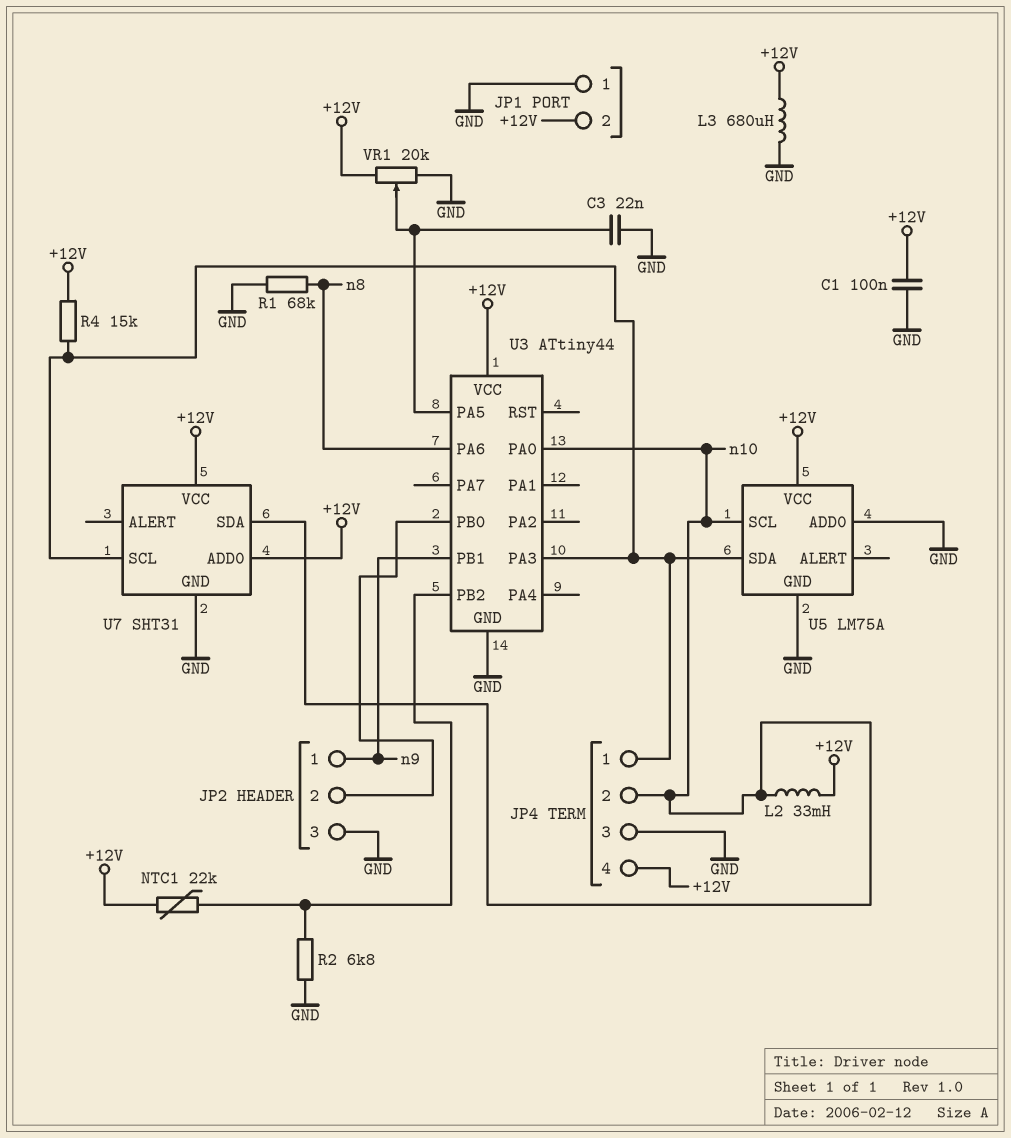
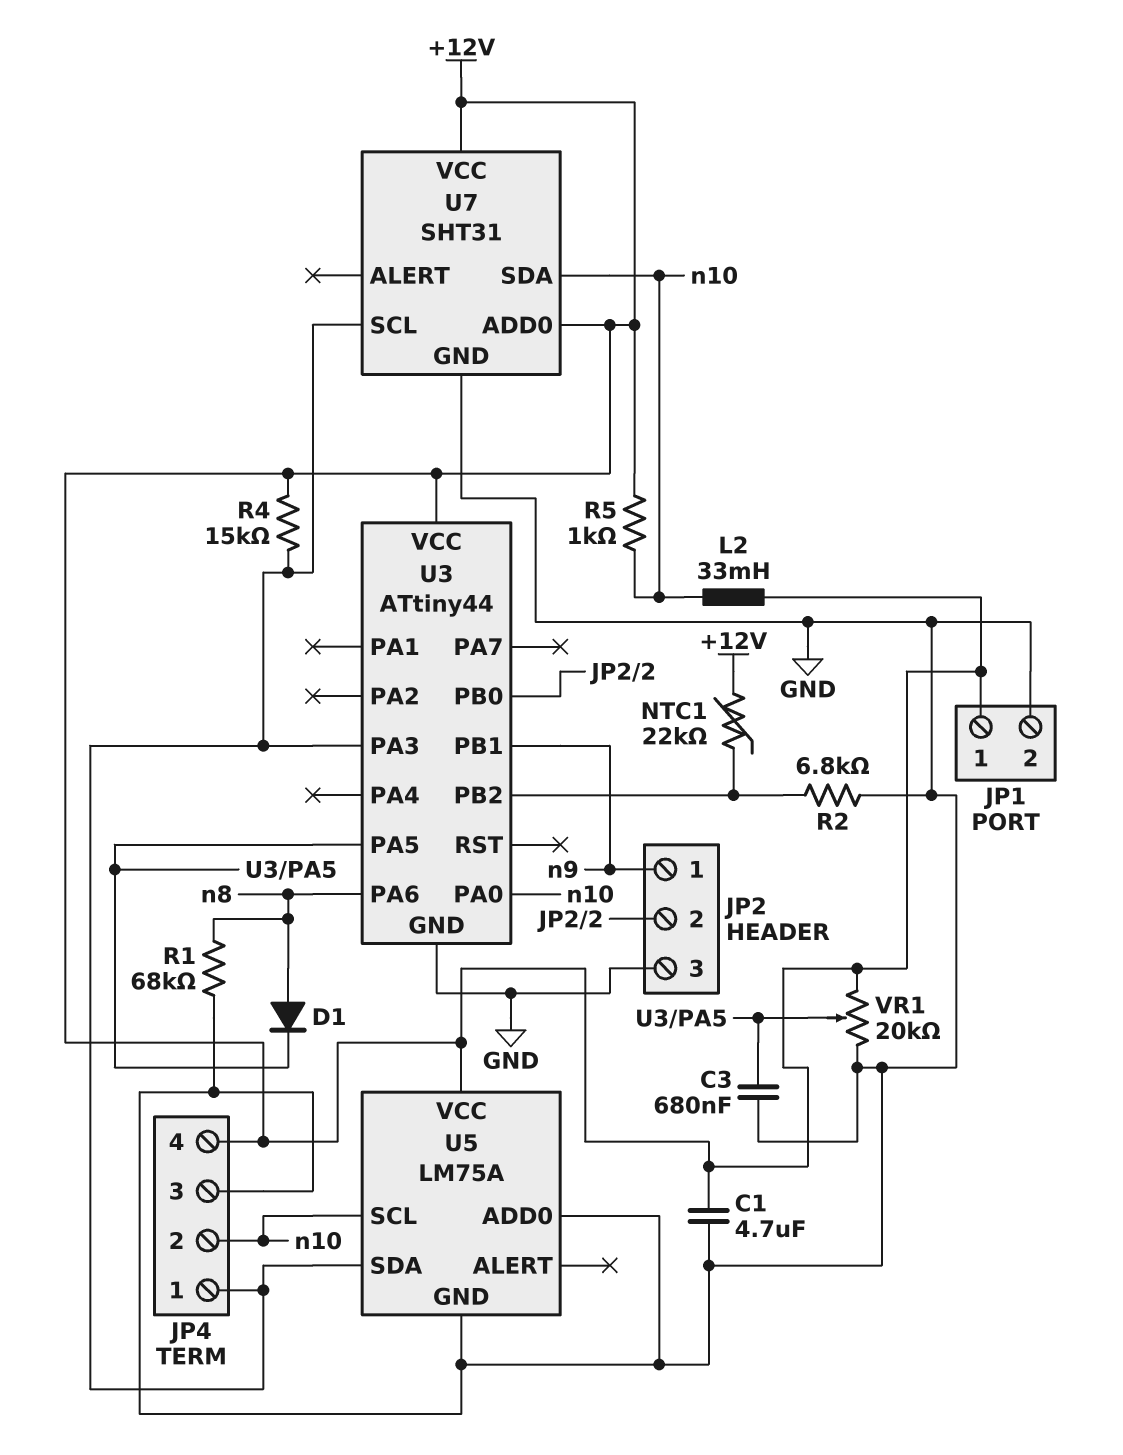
C1: 100nF (+12V, GND) -> 4.7uF (+12V, GND)
C3: 22nF (GND, U3/PA5) -> 680nF (GND, U3/PA5)
D1: none -> diode (A n8, K U3/PA5)
JP1 pin 1: GND -> +12V
JP1 pin 2: +12V -> GND
L3: 680uH (+12V, GND) -> none
R5: none -> 1k (+12V, n10)

